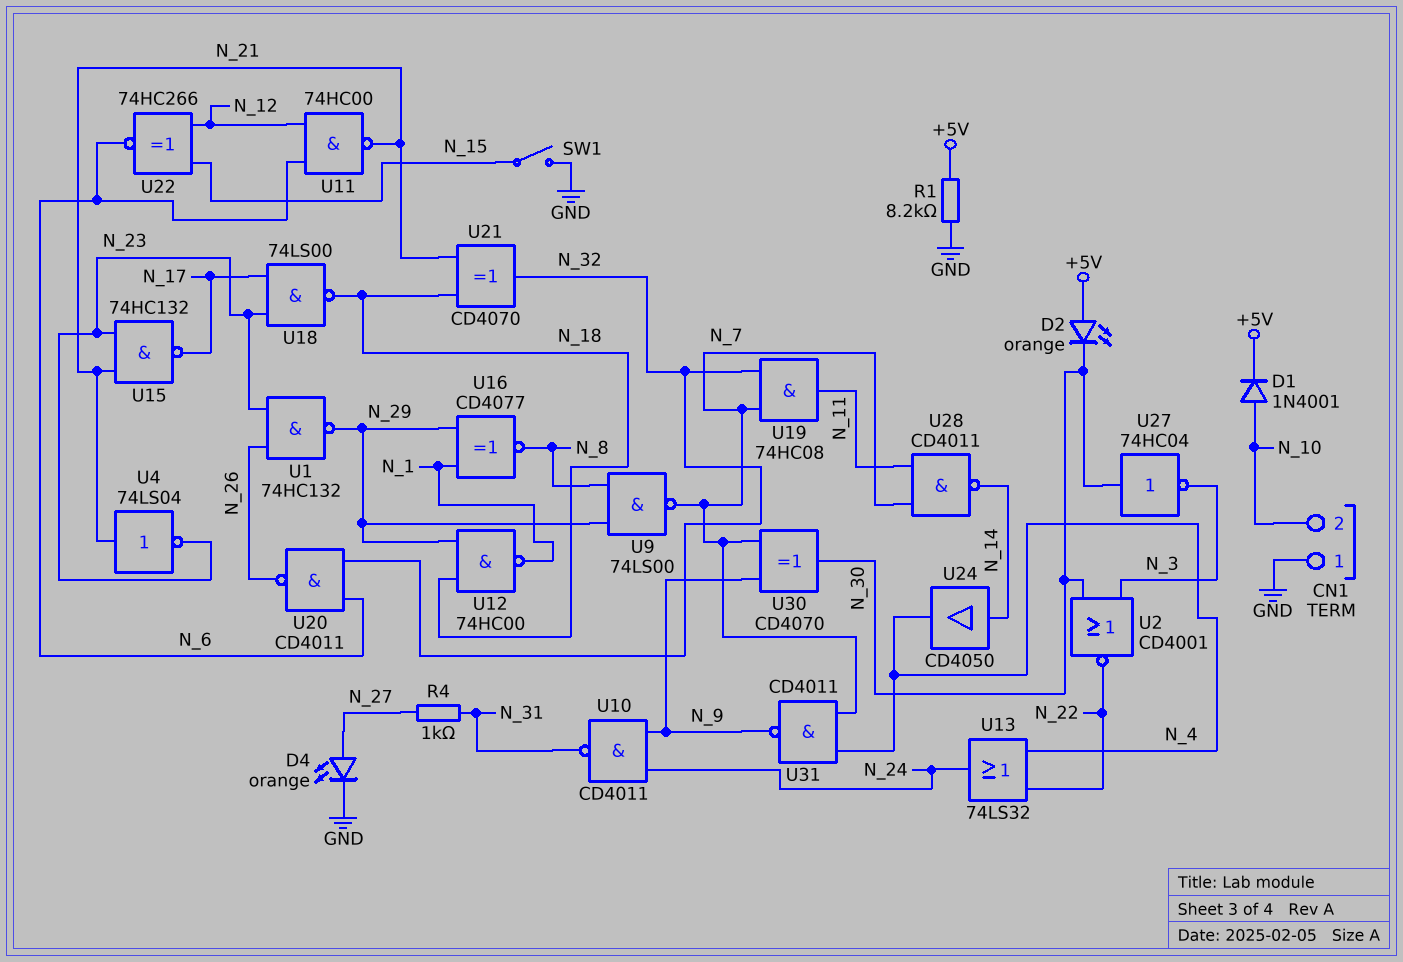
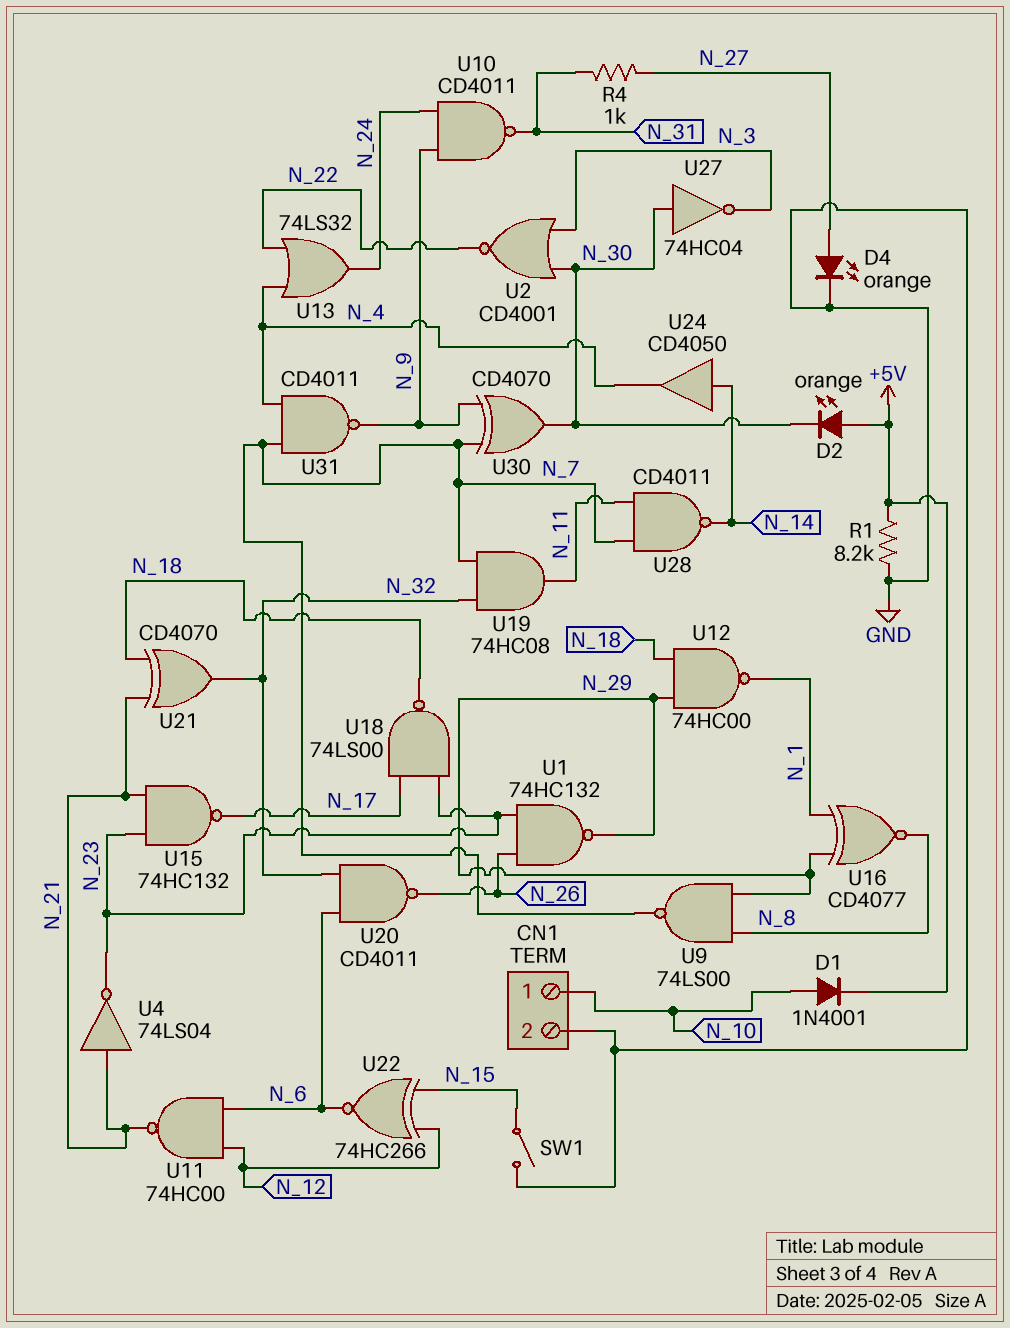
CN1 pin 1: GND -> N_10
CN1 pin 2: N_10 -> GND

